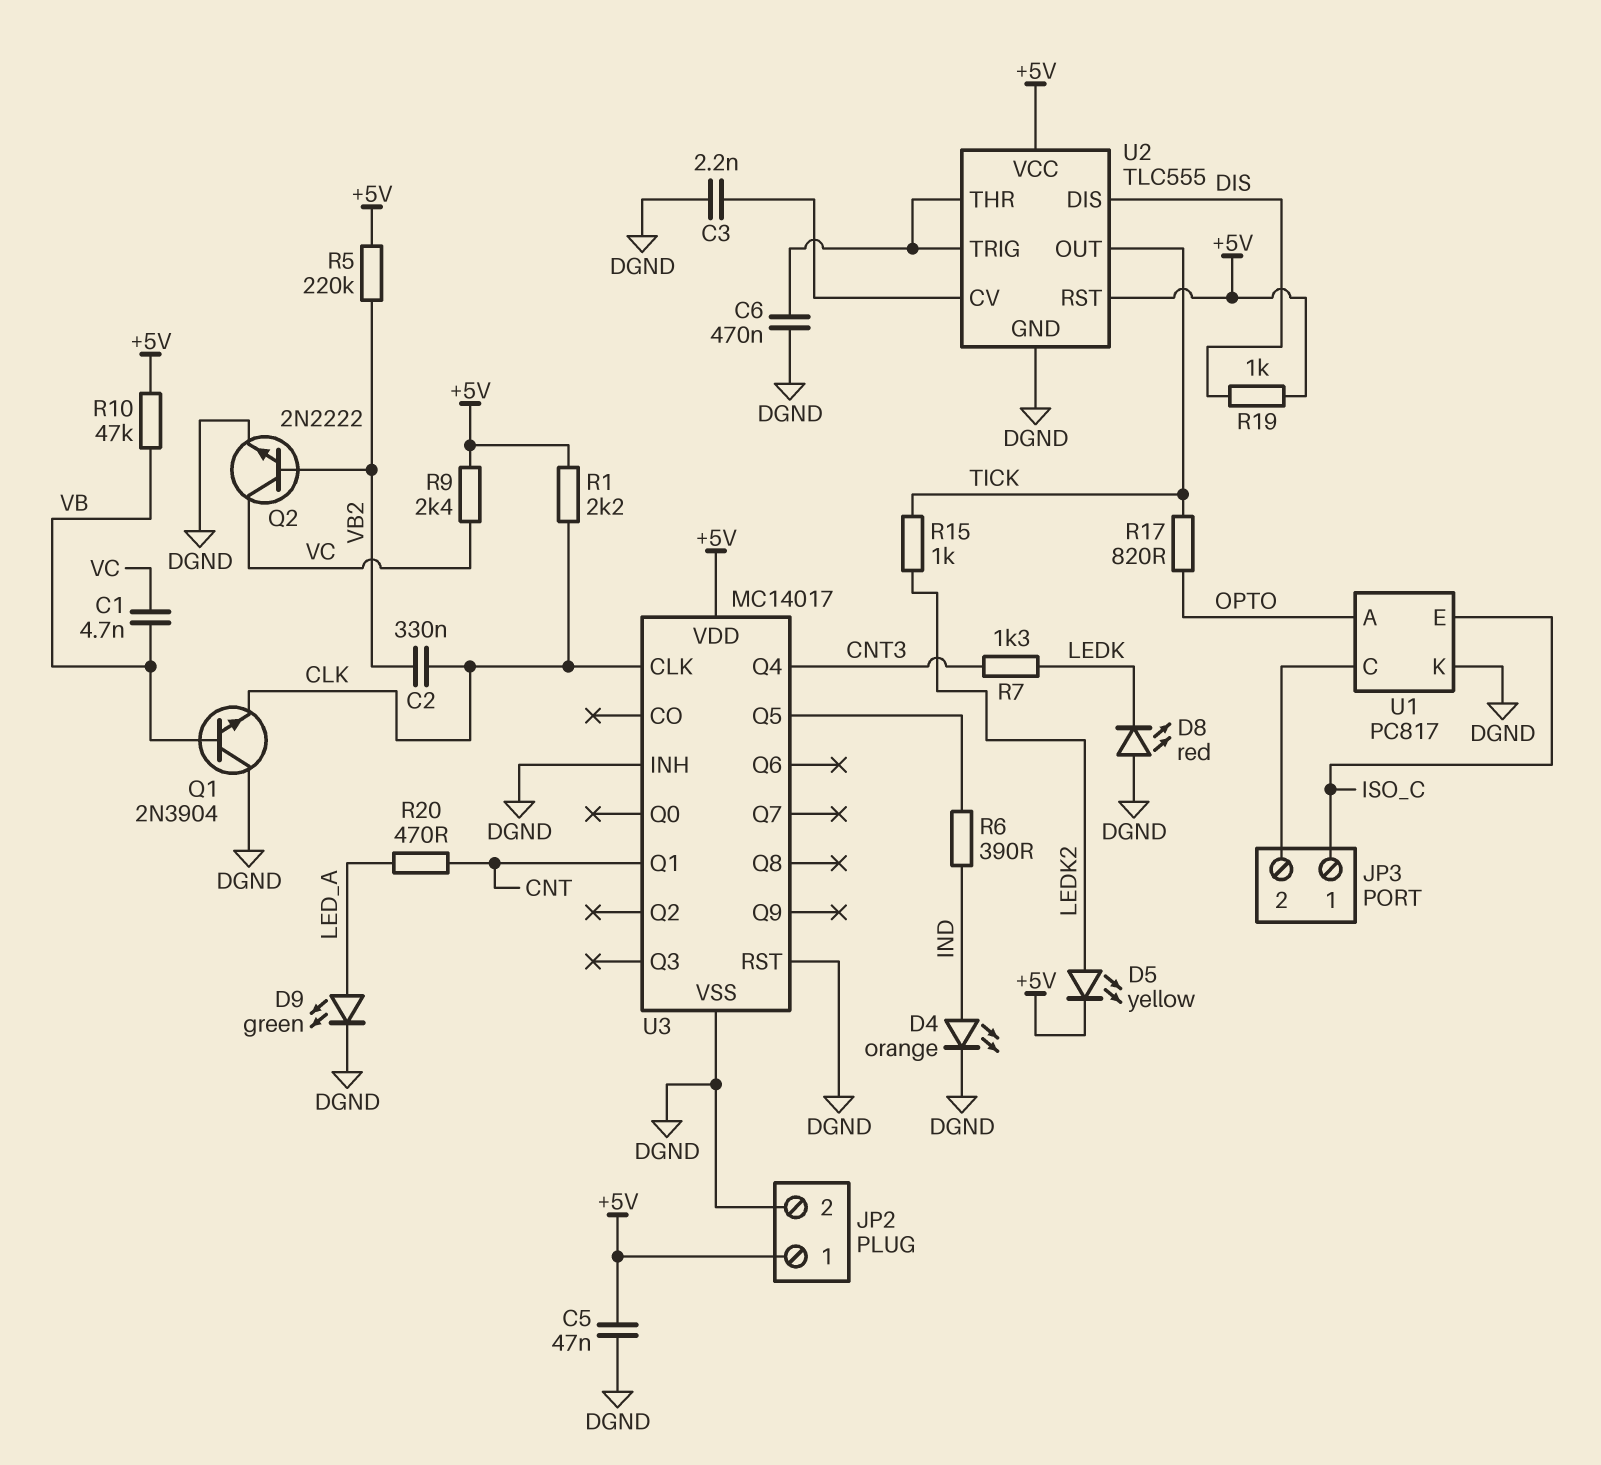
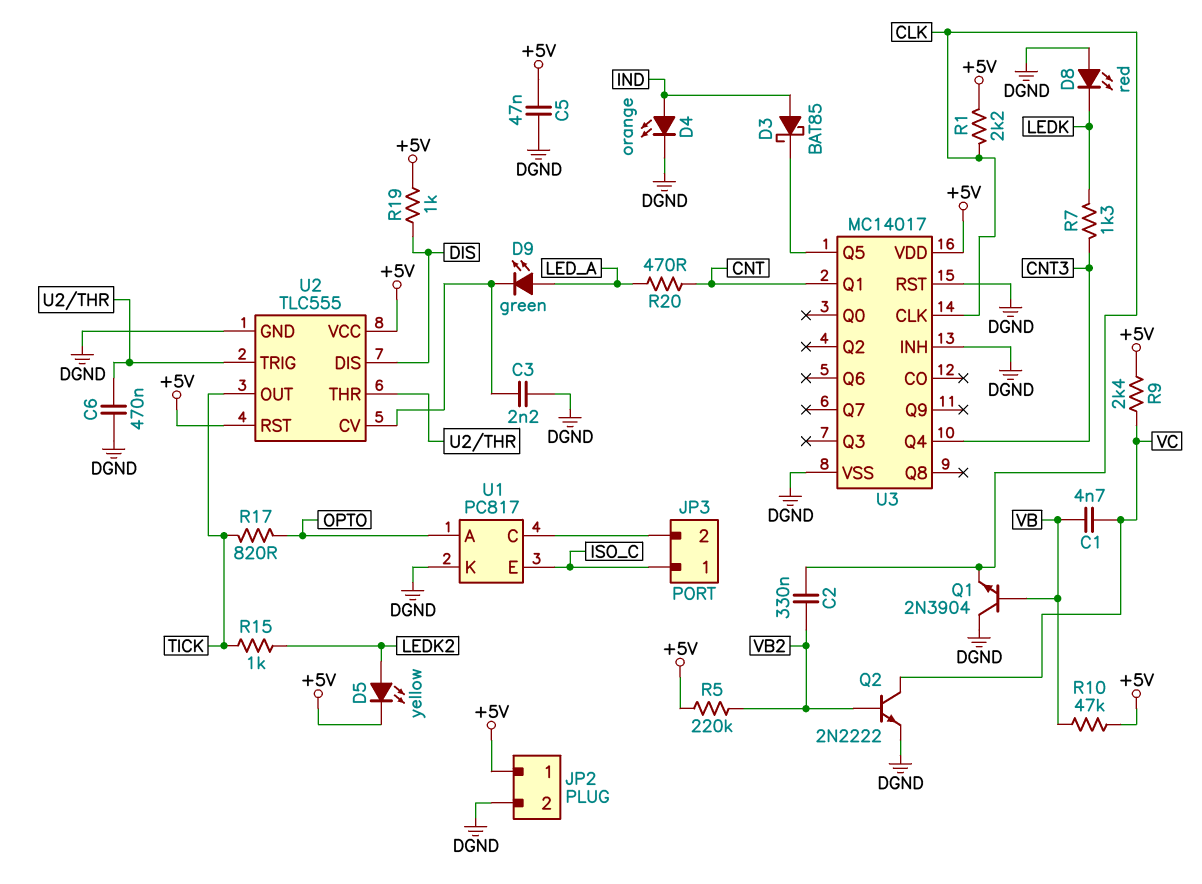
D3: none -> schottky BAT85 (A IND, K U3/Q5)
D9: LED green (A LED_A, K DGND) -> LED green (A LED_A, K U2/CV)
R6: 390 (IND, U3/Q5) -> none

